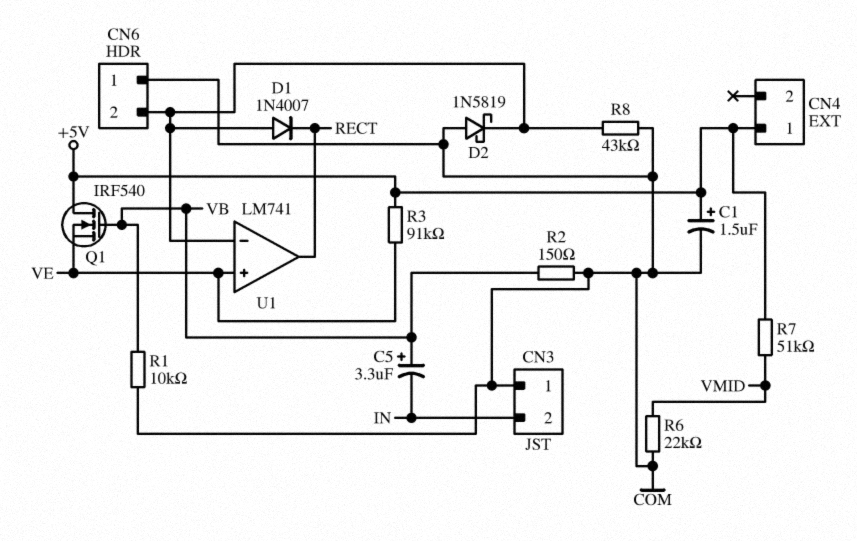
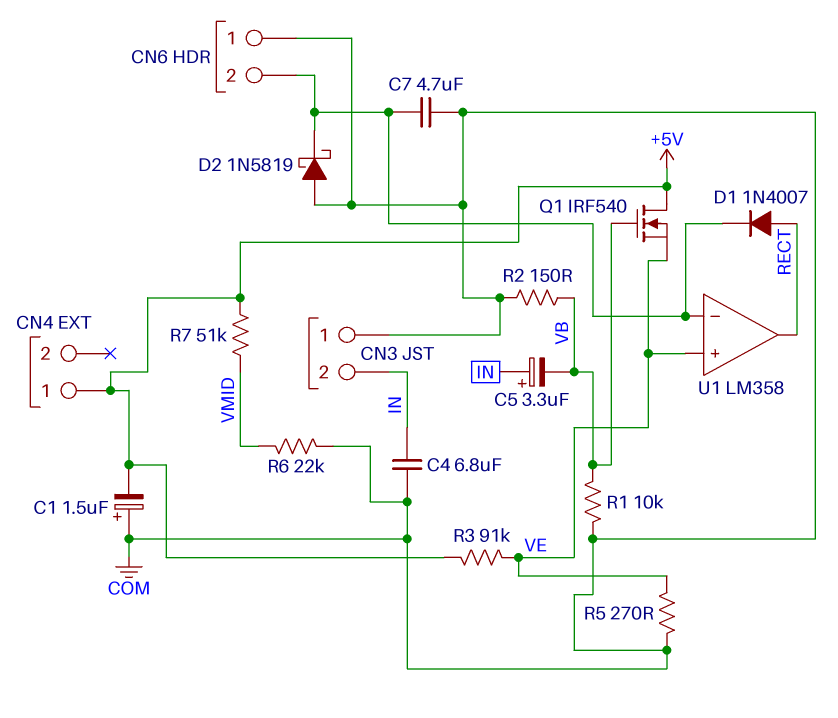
C1: 1.5uF (plus +5V, minus COM) -> 1.5uF (plus COM, minus +5V)
C4: none -> 6.8uF (COM, IN)
C5: 3.3uF (plus VB, minus IN) -> 3.3uF (plus IN, minus VB)
C7: none -> 4.7uF (CN6/2, COM)
D1: diode 1N4007 (A CN6/2, K RECT) -> diode 1N4007 (A RECT, K CN6/2)
R5: none -> 270 (COM, VE)
R8: 43k (CN6/2, COM) -> none
U1: LM741 -> LM358

